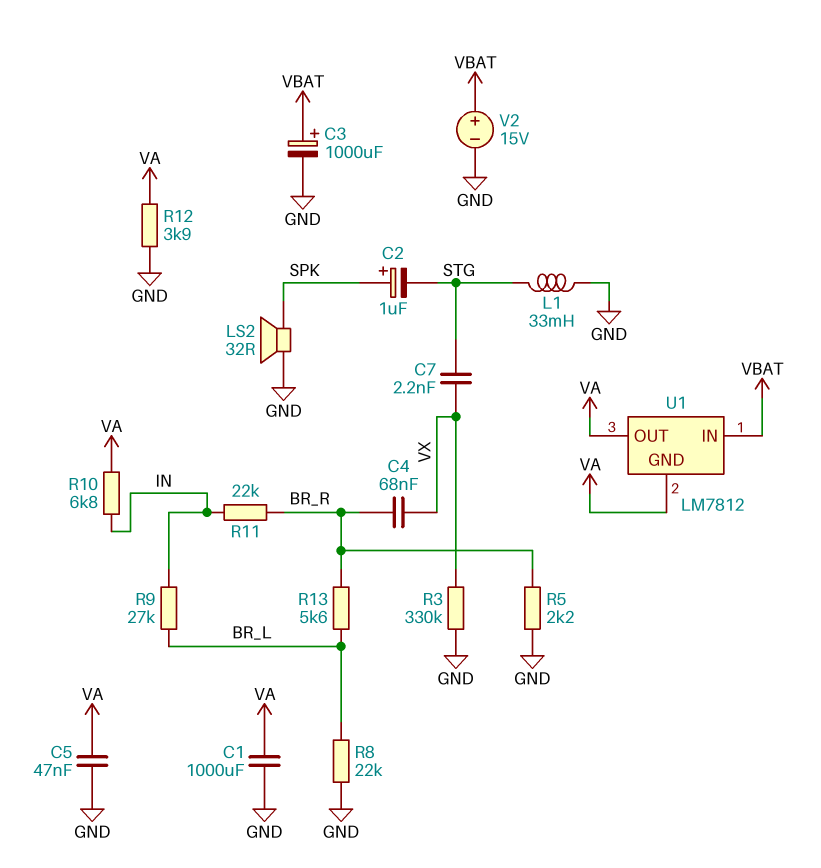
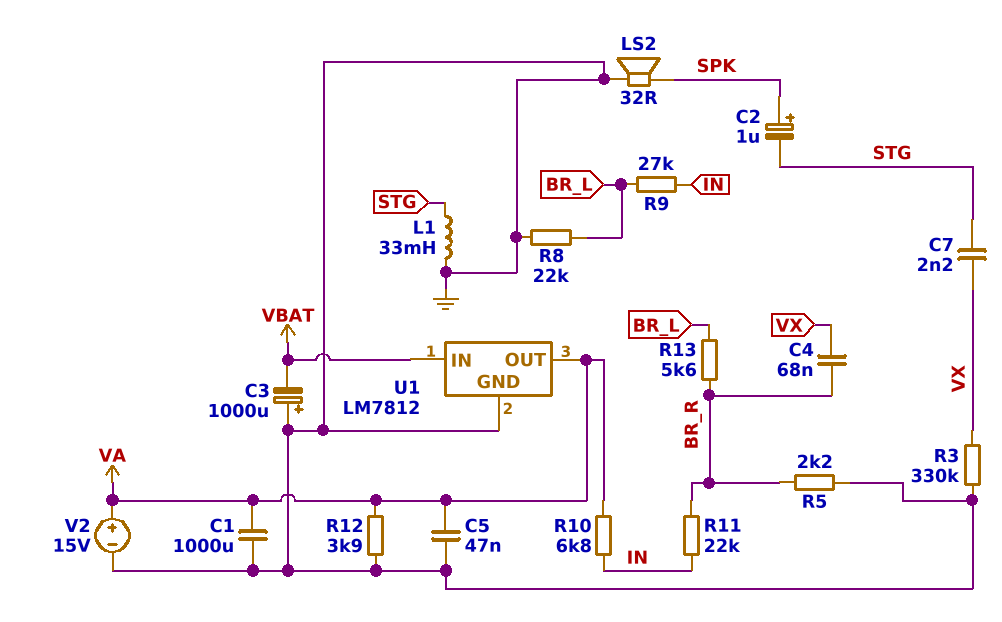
C3: 1000uF (plus VBAT, minus GND) -> 1000uF (plus GND, minus VBAT)
U1 pin GND: VA -> GND
V2: 15V (plus VBAT, minus GND) -> 15V (plus VA, minus GND)

